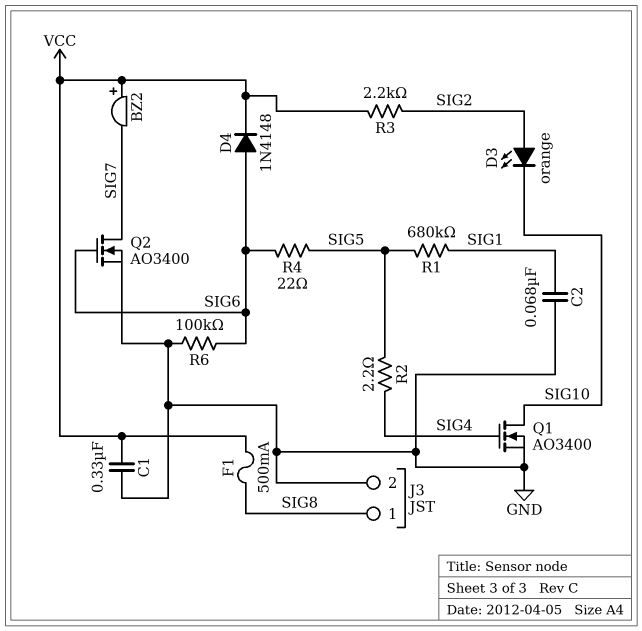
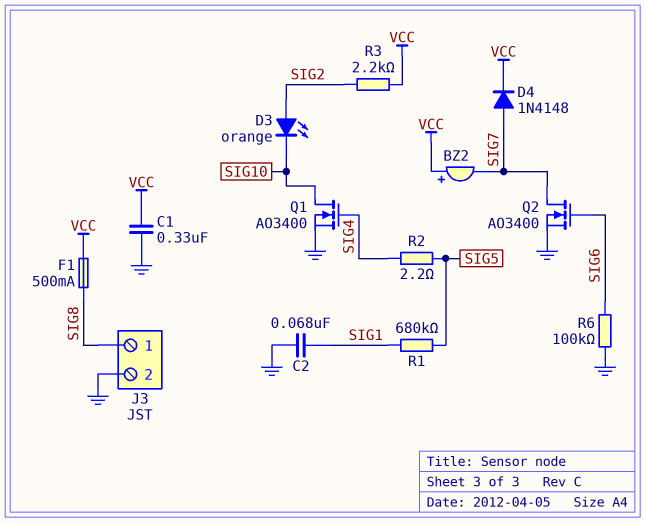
D4: diode 1N4148 (A SIG6, K VCC) -> diode 1N4148 (A SIG7, K VCC)
R4: 22 (SIG5, SIG6) -> none

